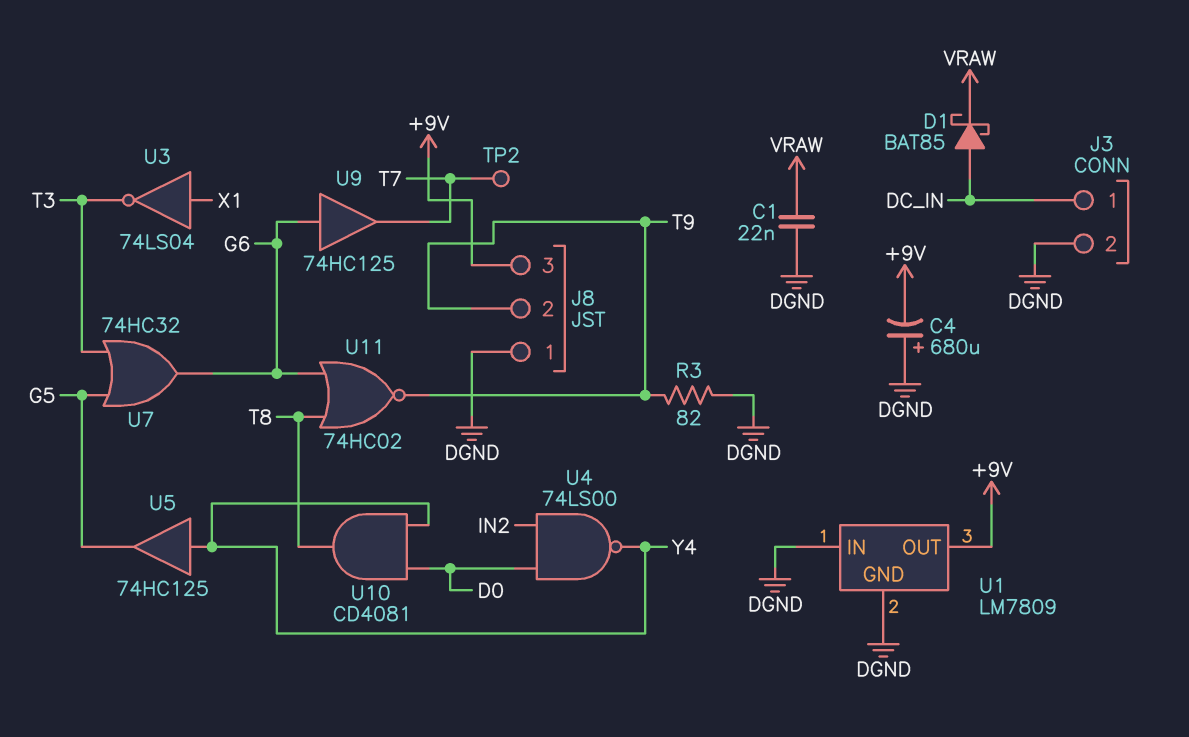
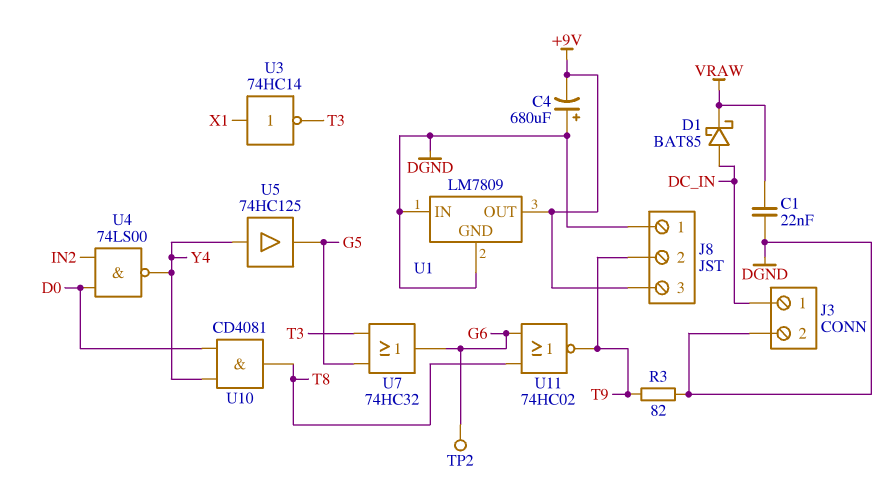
TP2: test point (T7) -> test point (G6)
U3: NOT 74LS04 (in X1, out T3) -> NOT 74HC14 (in X1, out T3)
U9: buffer 74HC125 (in G6, out T7) -> none

